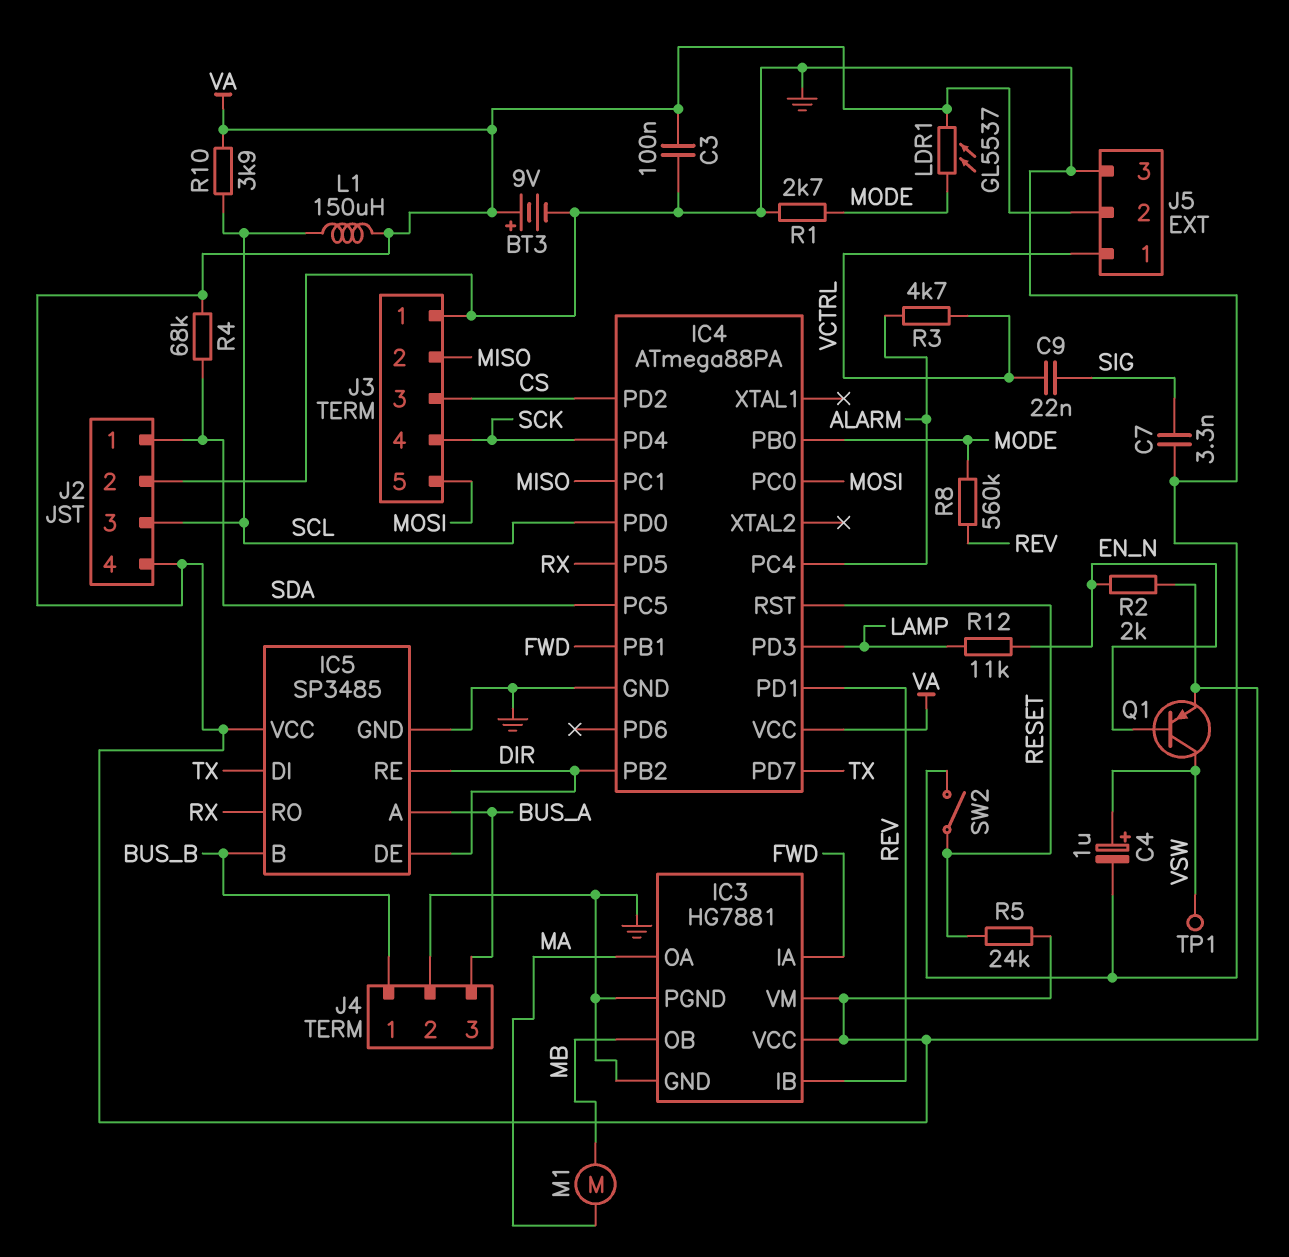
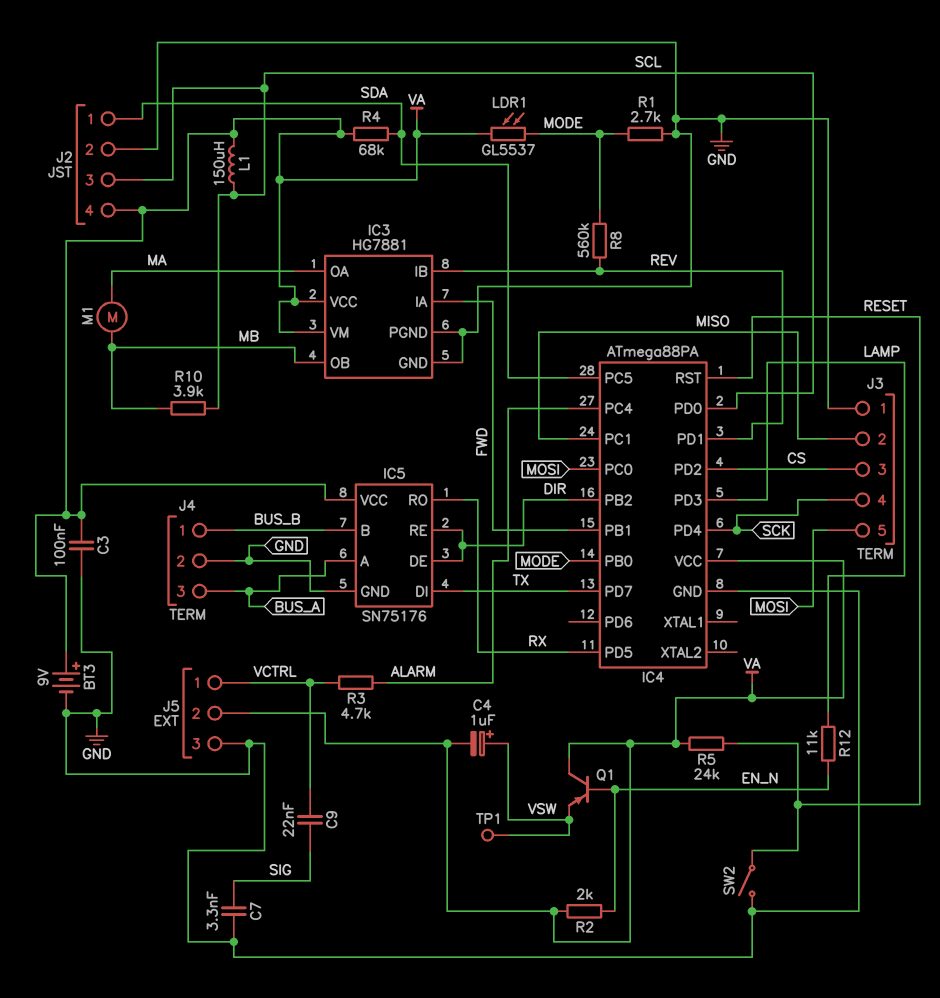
C4: 1uF (plus VSW, minus GND) -> 1uF (plus VSW, minus VA)
IC5: SP3485 -> SN75176
Q1: PNP (B EN_N, C VSW, E VA) -> PNP (B EN_N, C VA, E VSW)
R10: 3.9k (SCL, VA) -> 3.9k (MB, SCL)

